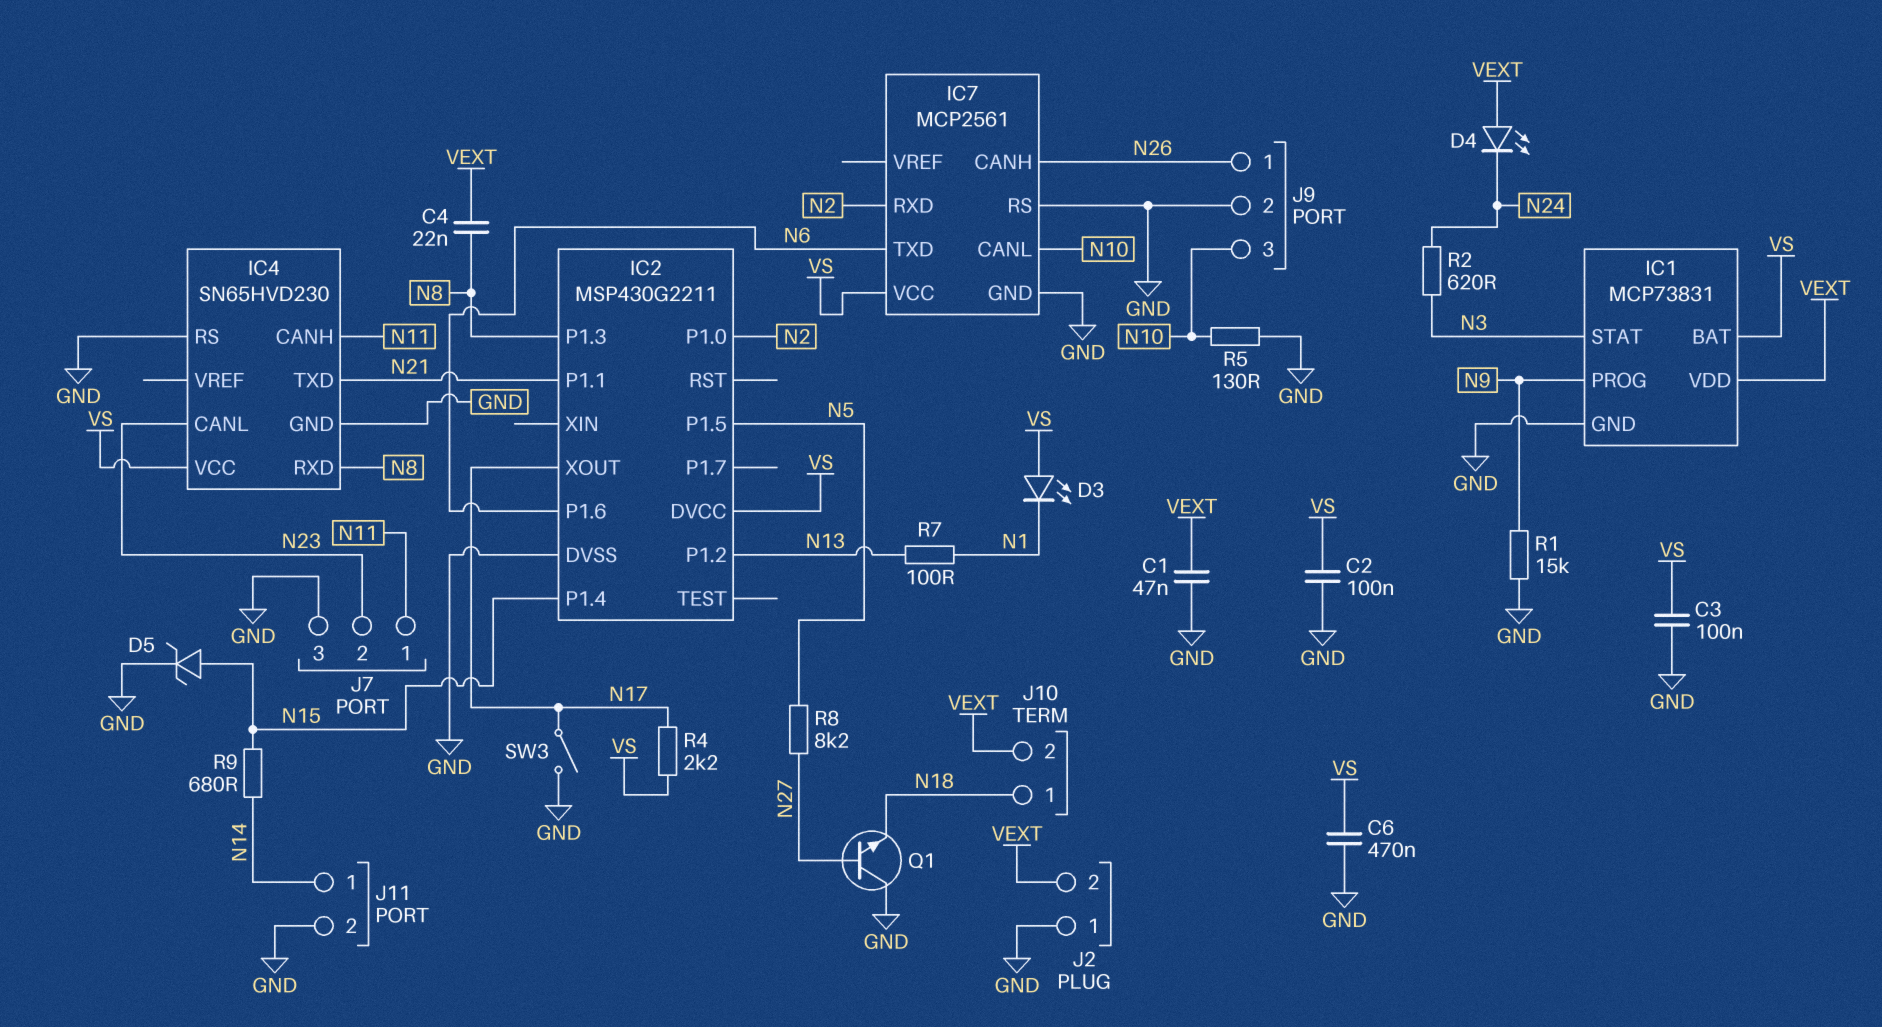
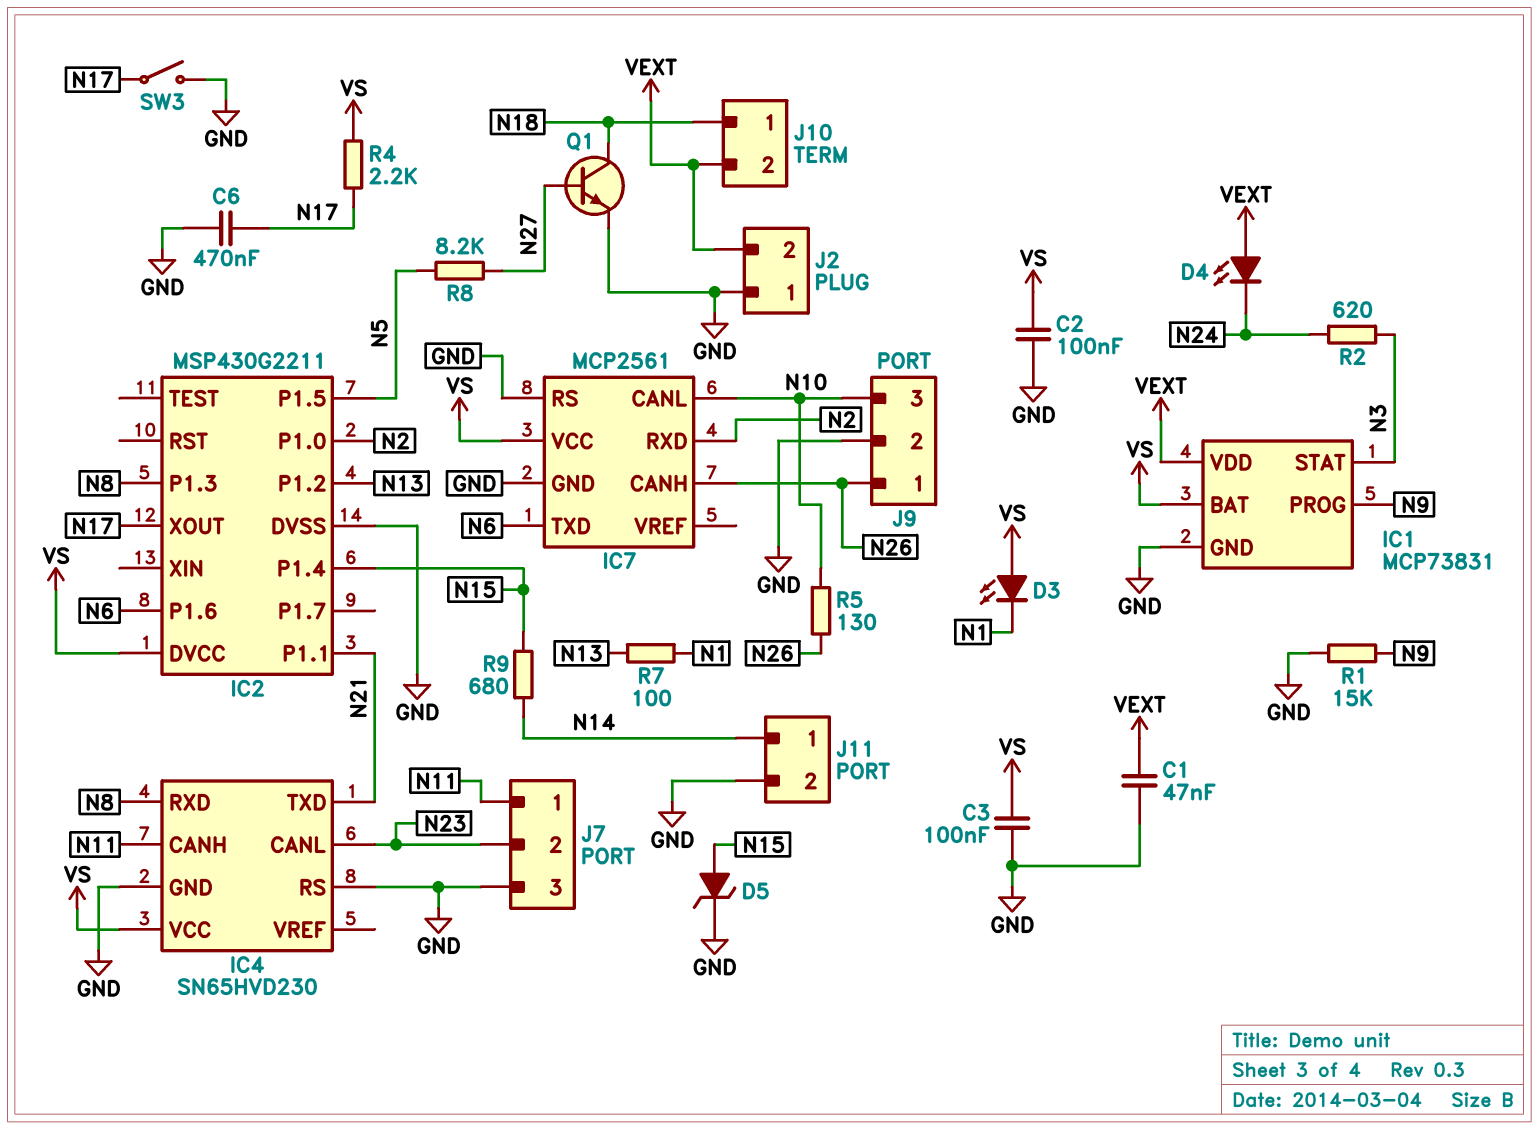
C4: 22nF (N8, VEXT) -> none
C6: 470nF (GND, VS) -> 470nF (GND, N17)
Q1: NPN (B N27, C GND, E N18) -> NPN (B N27, C N18, E GND)
R5: 130 (GND, N10) -> 130 (N10, N26)

